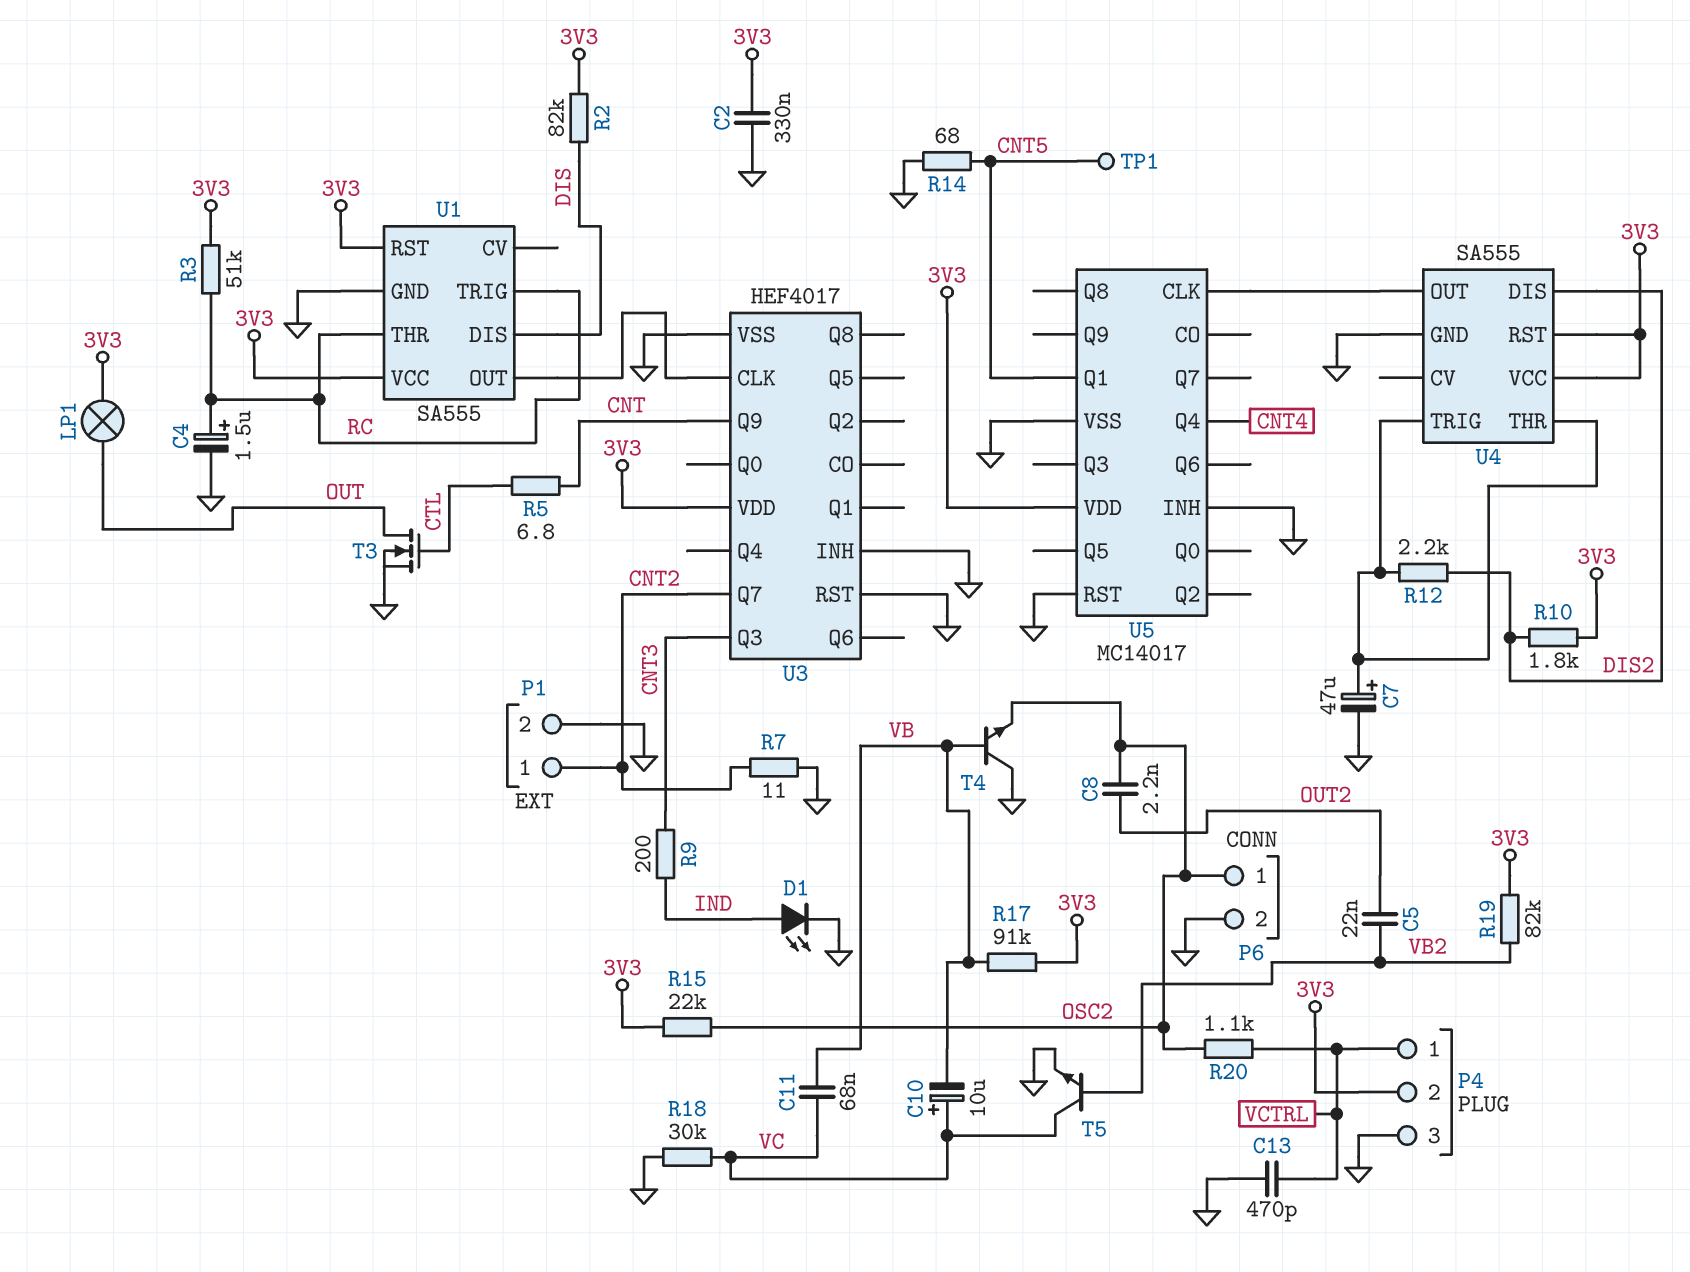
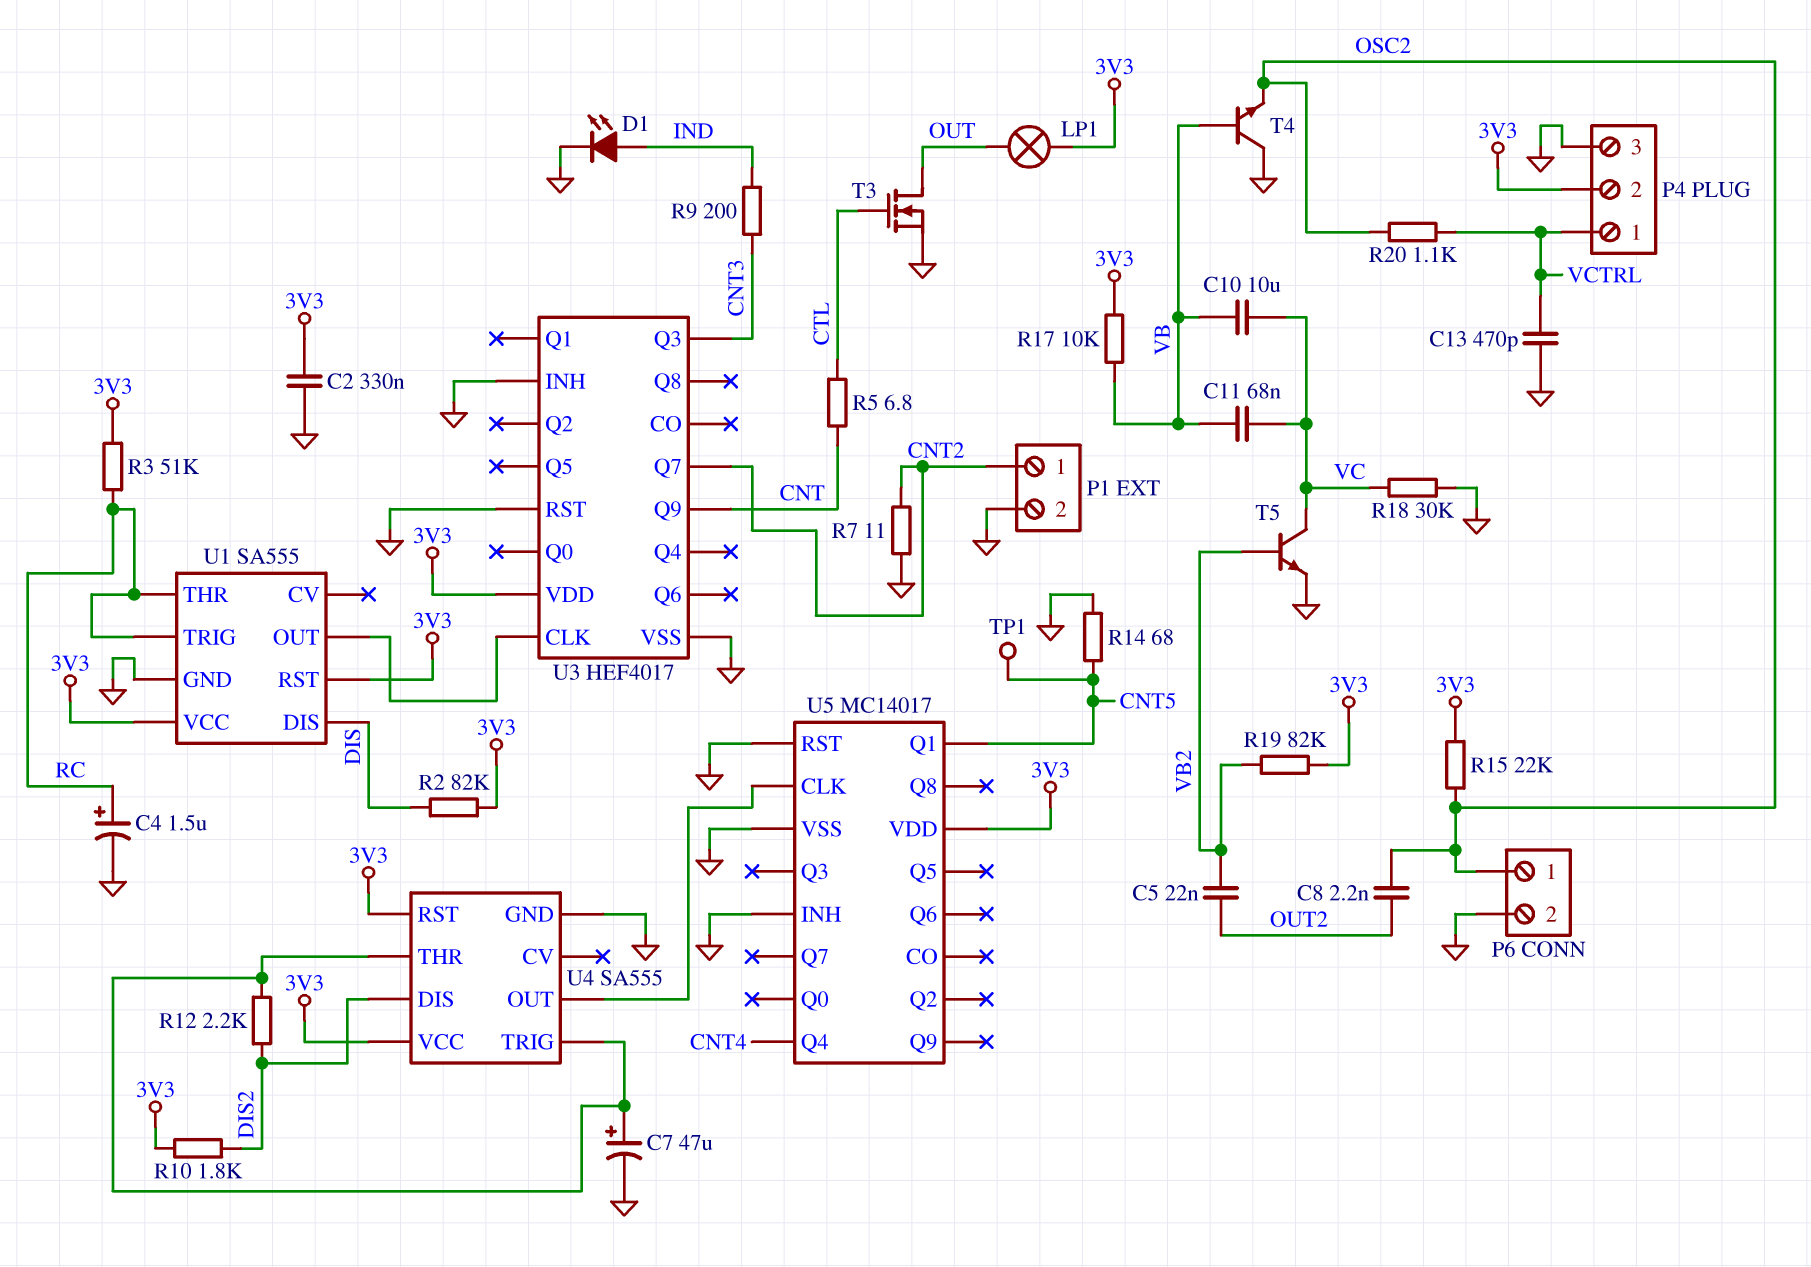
C10: 10uF (plus VC, minus VB) -> 10uF (VB, VC)
R17: 91k (3V3, VB) -> 10k (3V3, VB)

